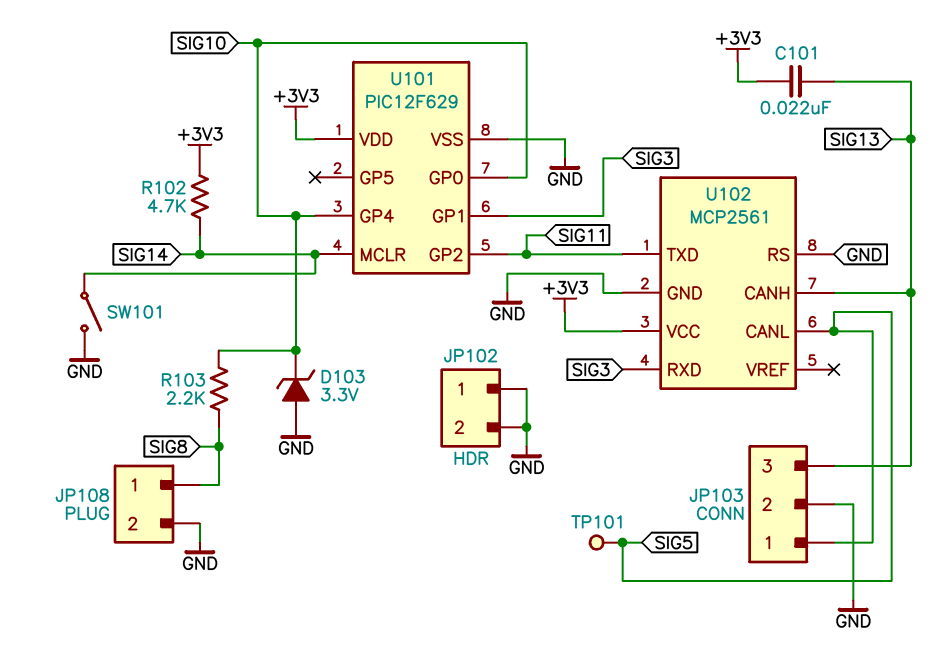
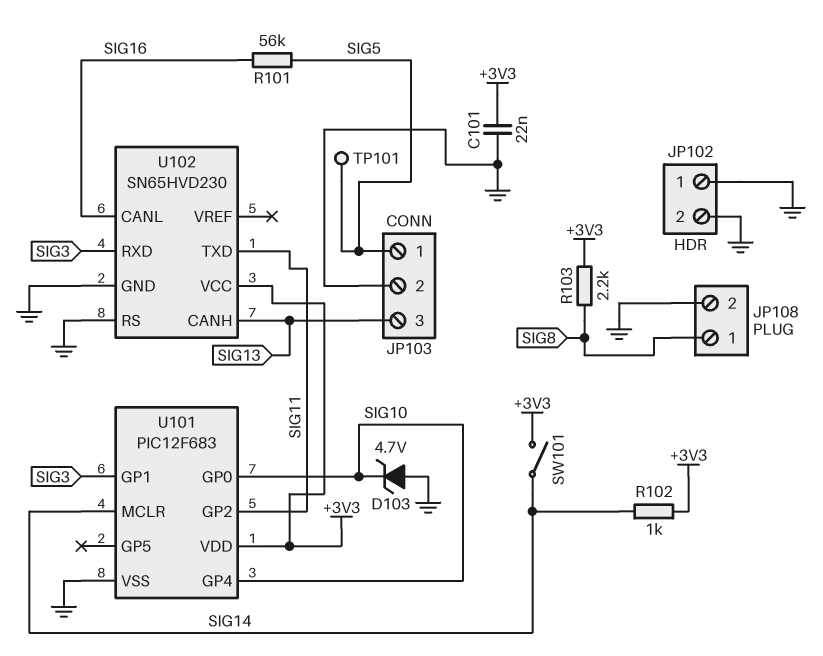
C101: 22nF (+3V3, SIG13) -> 22nF (+3V3, GND)
D103: zener 3.3V (A GND, K SIG10) -> zener 4.7V (A GND, K SIG10)
R101: none -> 56k (SIG5, SIG16)
R102: 4.7k (+3V3, SIG14) -> 1k (+3V3, SIG14)
R103: 2.2k (SIG8, SIG10) -> 2.2k (+3V3, SIG8)
SW101: switch (GND, SIG14) -> switch (+3V3, SIG14)
U101: PIC12F629 -> PIC12F683
U102: MCP2561 -> SN65HVD230
U102 pin CANL: SIG5 -> SIG16

